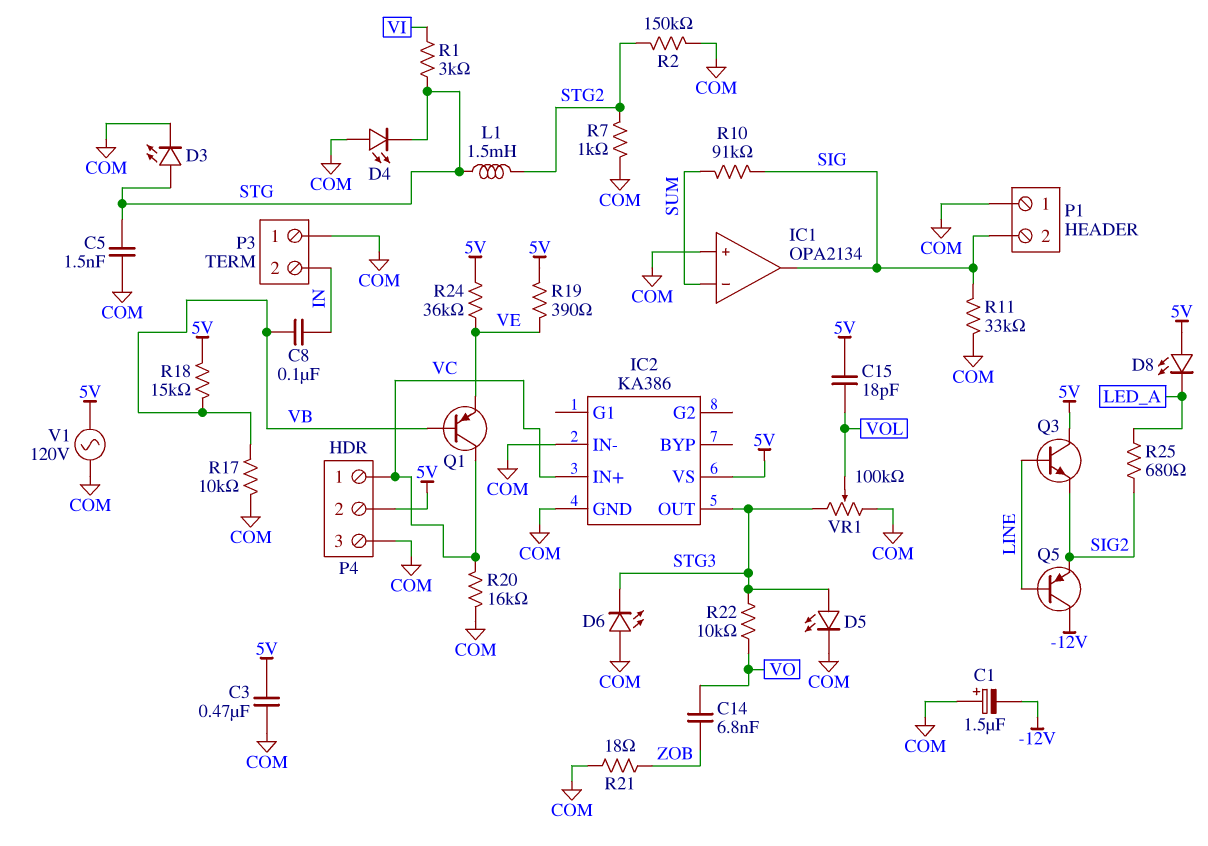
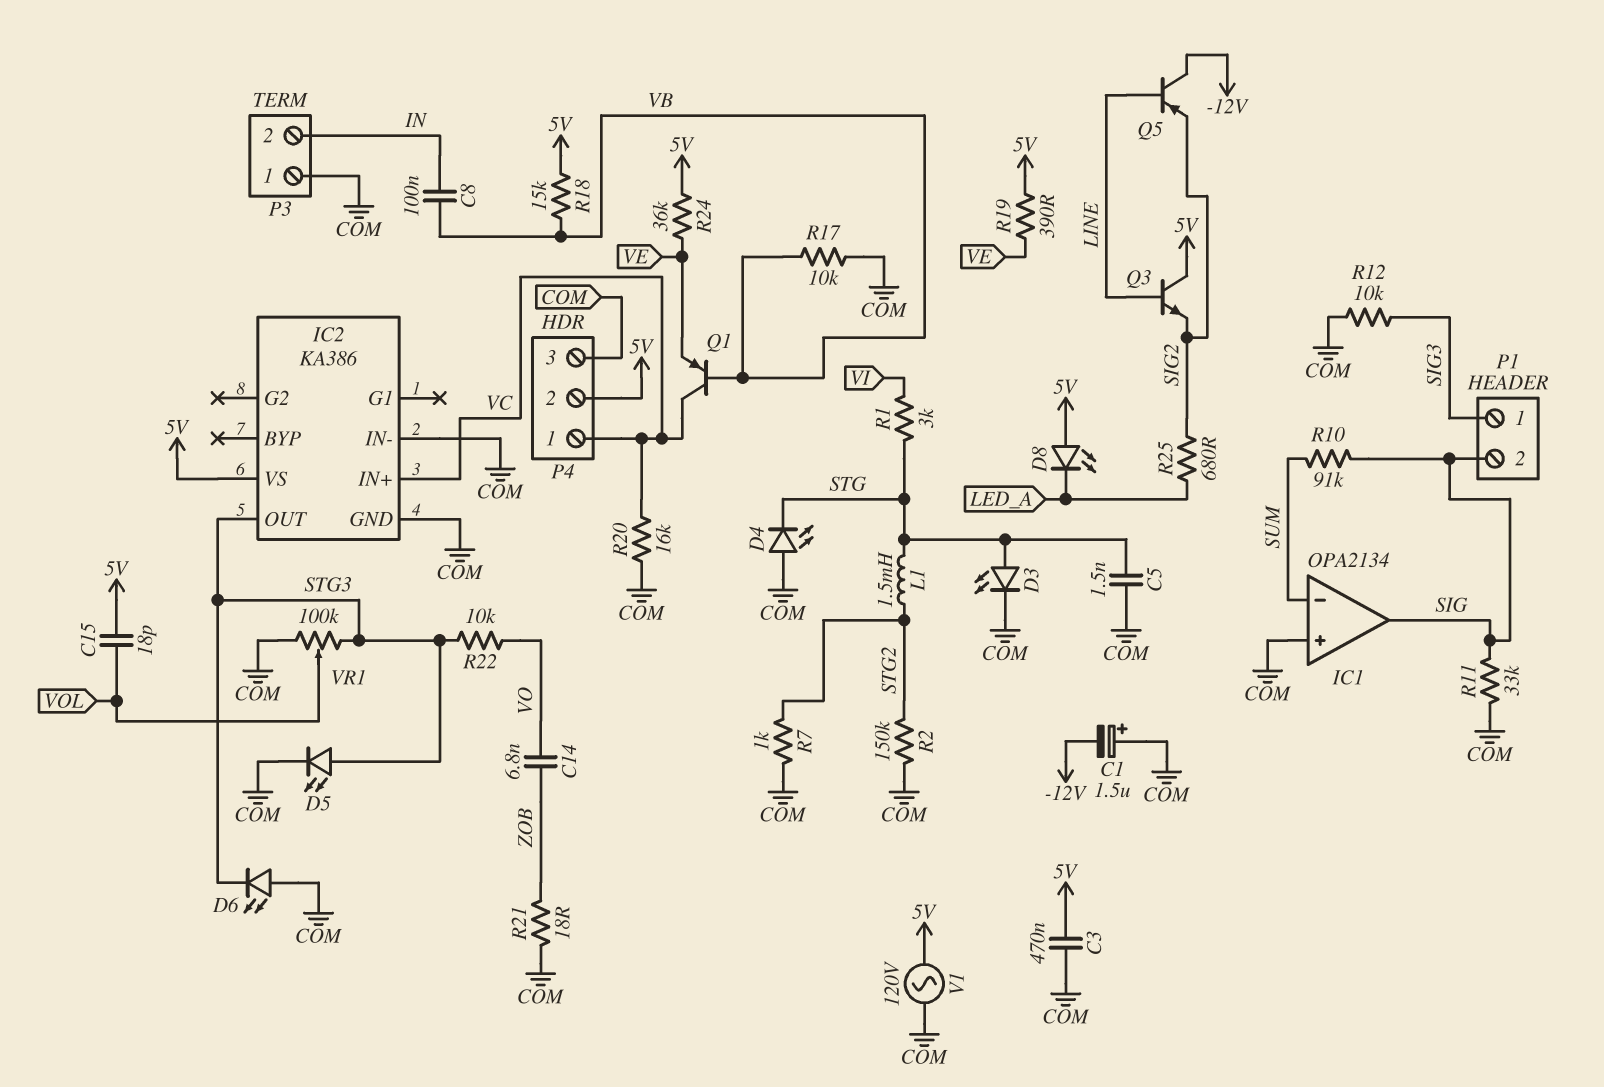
P1 pin 1: COM -> SIG3
R12: none -> 10k (COM, SIG3)

